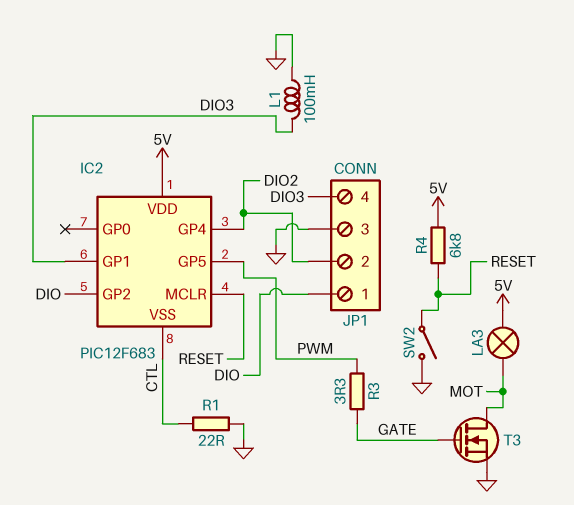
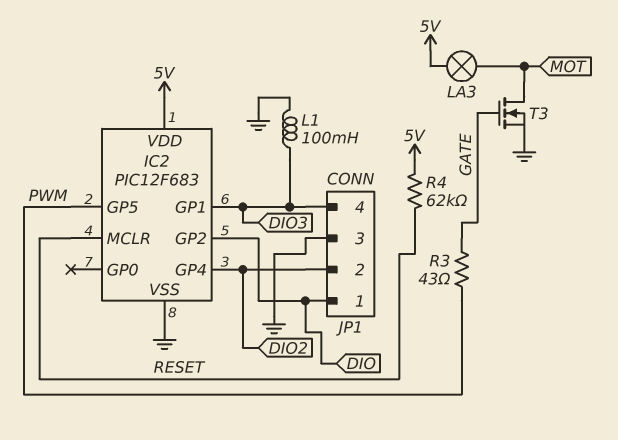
IC2 pin VSS: CTL -> GND
R1: 22 (CTL, GND) -> none
R3: 3.3 (GATE, PWM) -> 43 (GATE, PWM)
R4: 6.8k (5V, RESET) -> 62k (5V, RESET)
SW2: switch (GND, RESET) -> none

